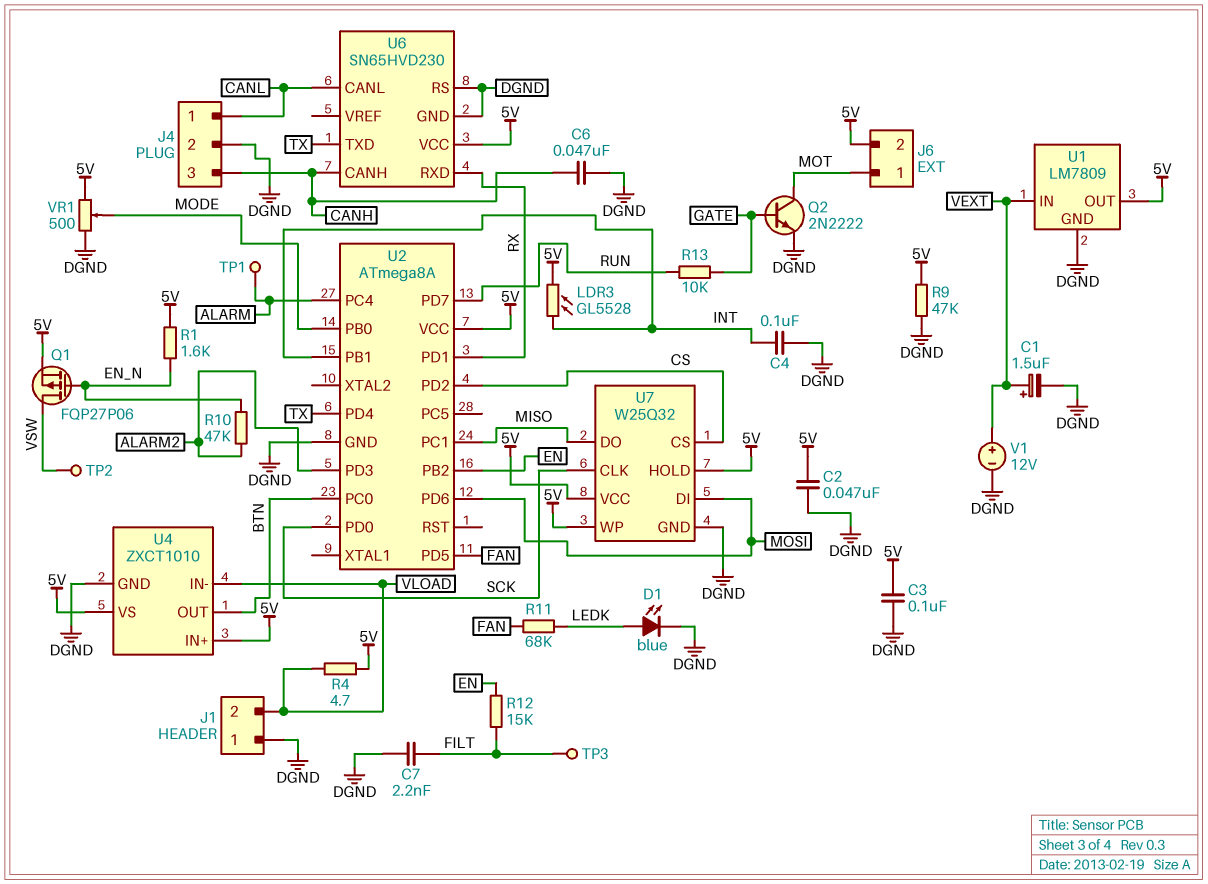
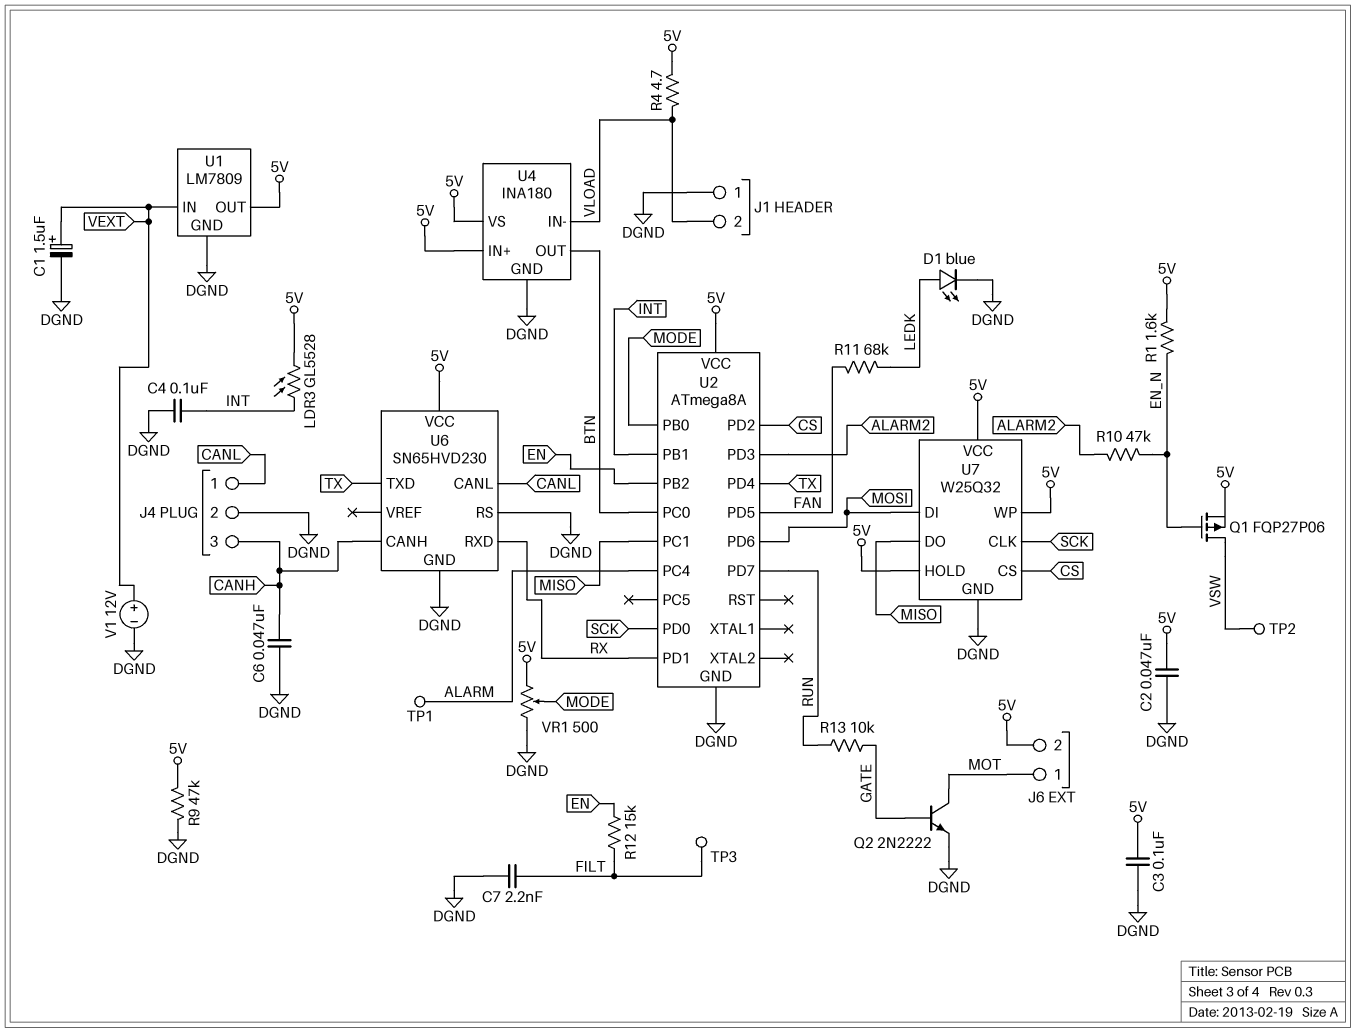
U4: ZXCT1010 -> INA180

